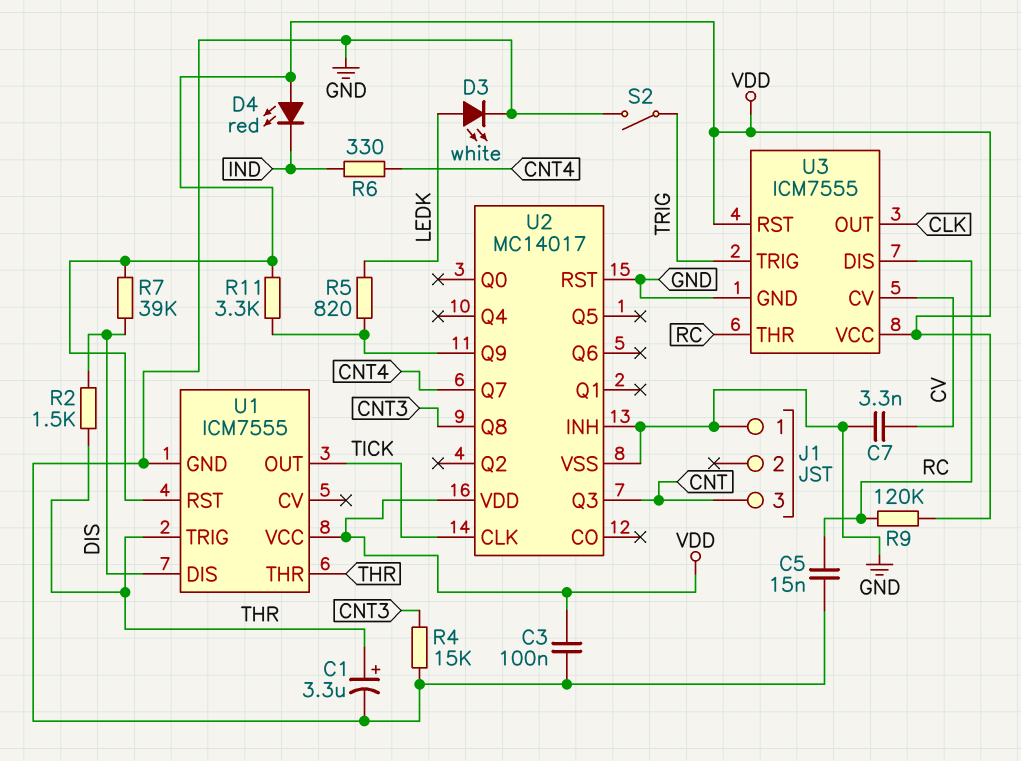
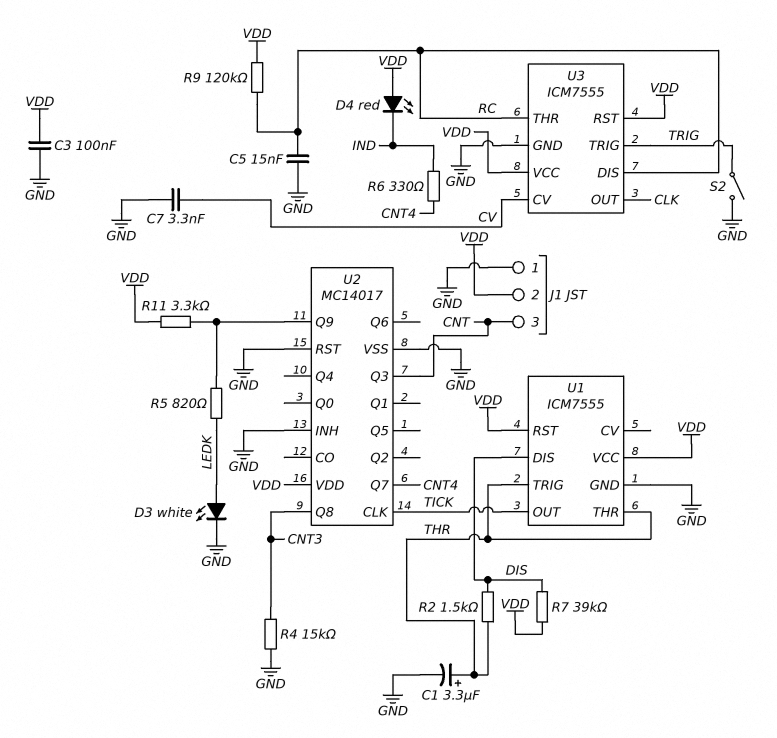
J1 pin 2: none -> VDD

